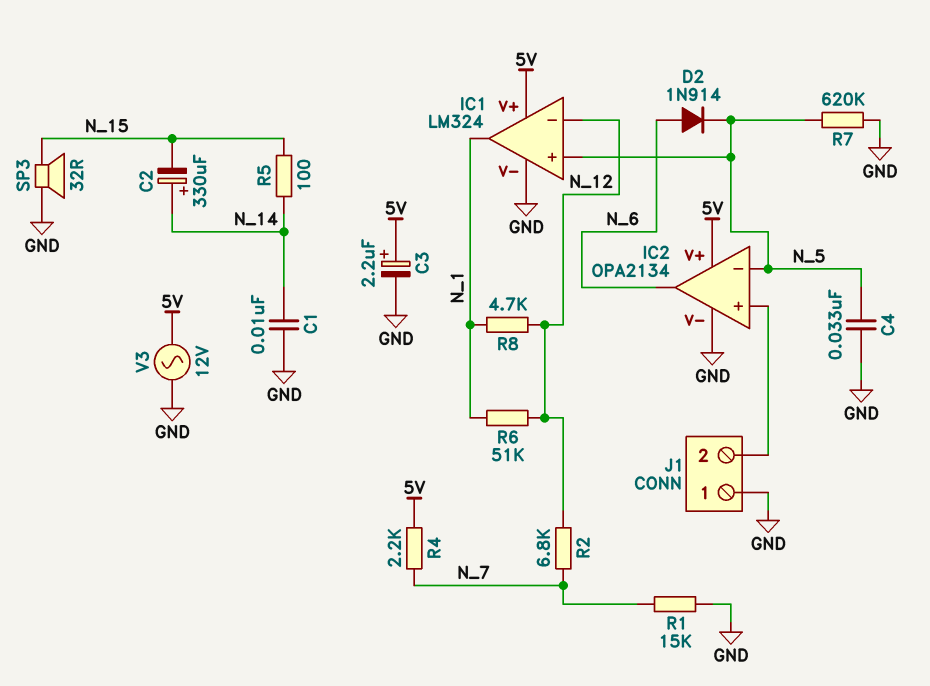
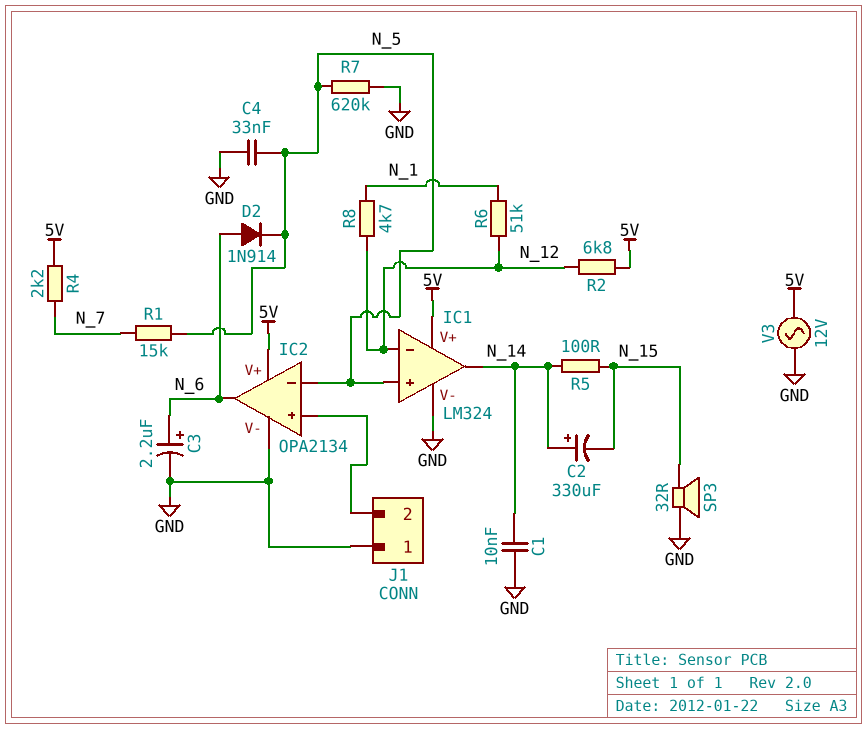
C3: 2.2uF (plus 5V, minus GND) -> 2.2uF (plus N_6, minus GND)
IC1 pin out: N_1 -> N_14
R1: 15k (GND, N_7) -> 15k (N_5, N_7)
R2: 6.8k (N_7, N_12) -> 6.8k (5V, N_12)

